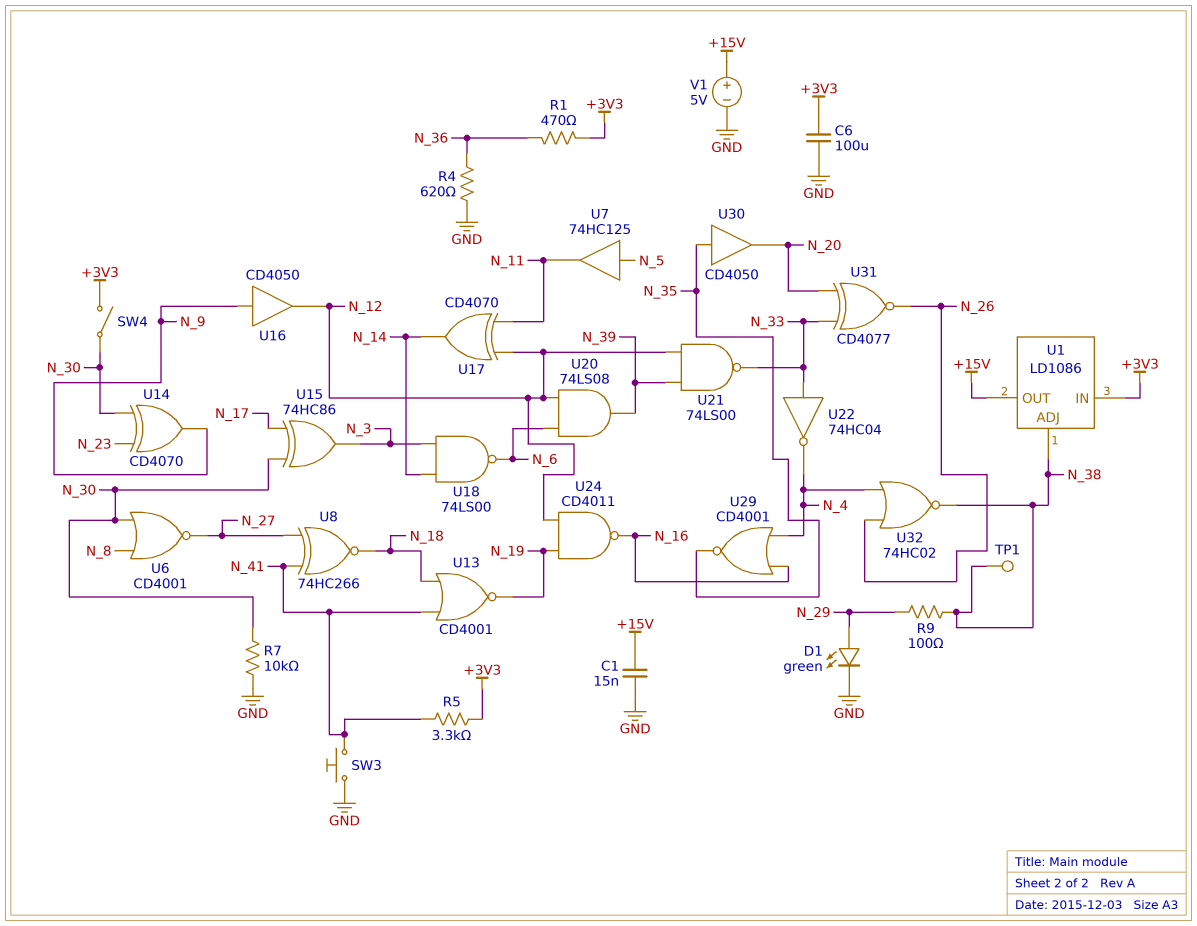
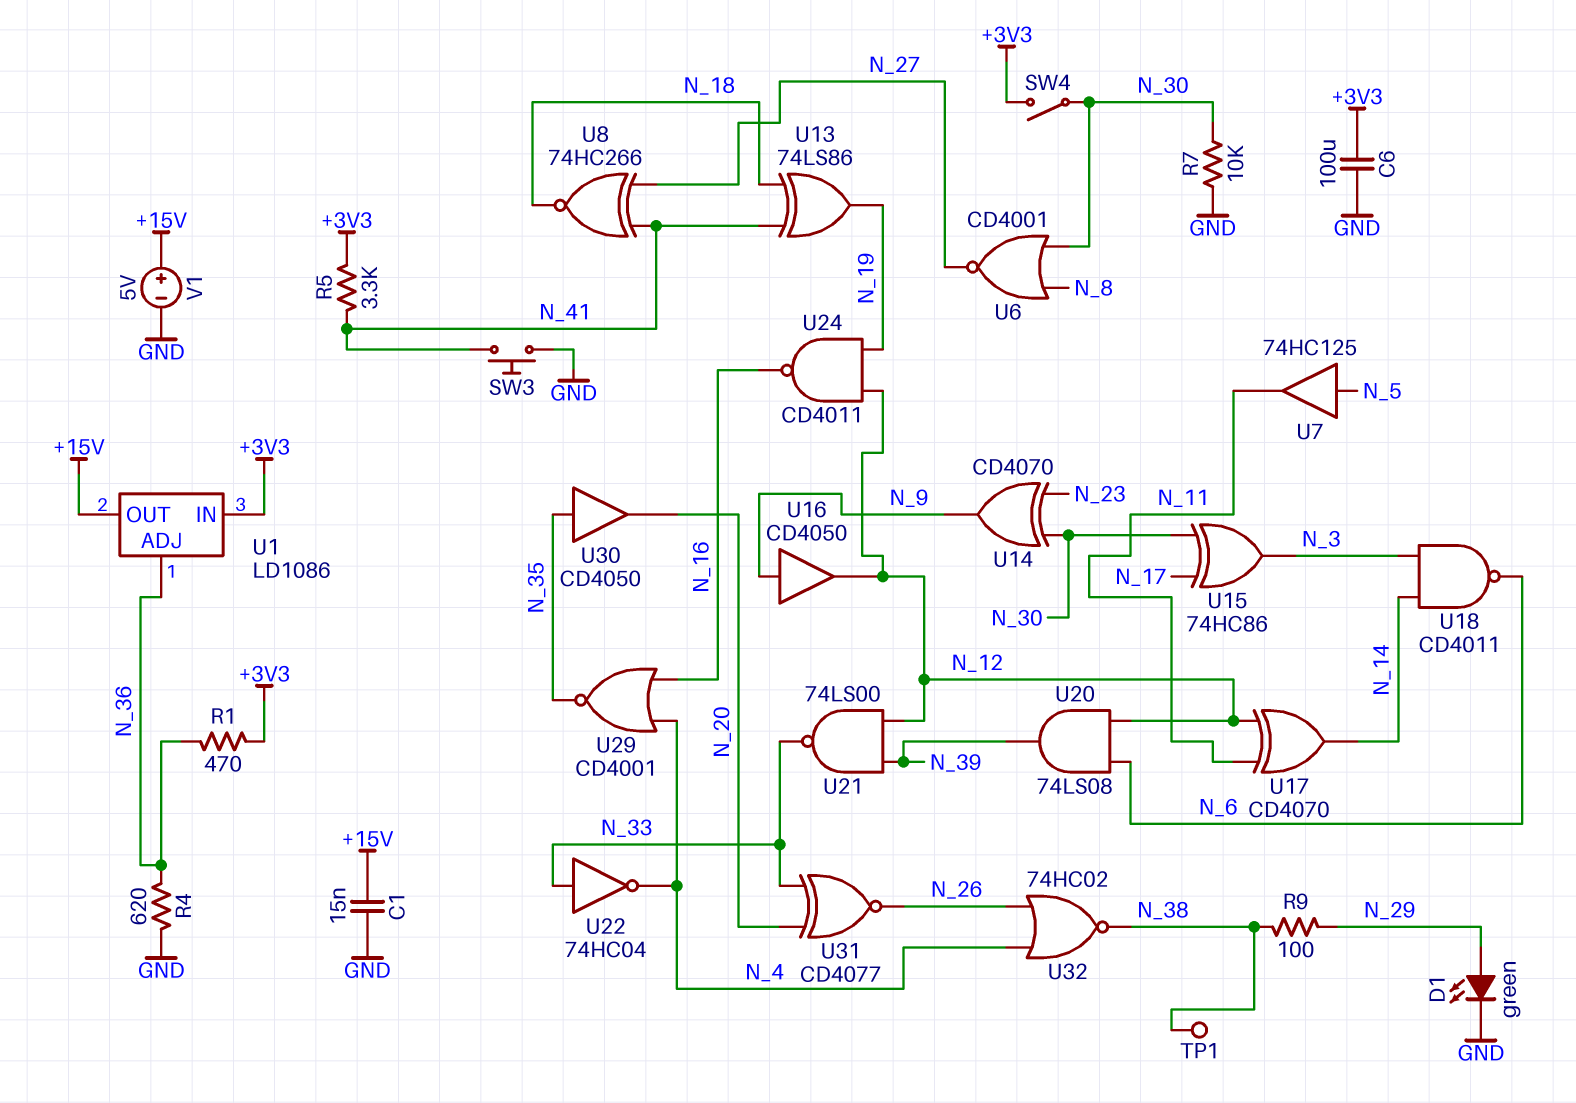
U1 pin ADJ: N_38 -> N_36
U13: NOR CD4001 (in N_18, in N_41, out N_19) -> XOR 74LS86 (in N_18, in N_41, out N_19)
U18: NAND 74LS00 (in N_3, in N_14, out N_6) -> NAND CD4011 (in N_3, in N_14, out N_6)

